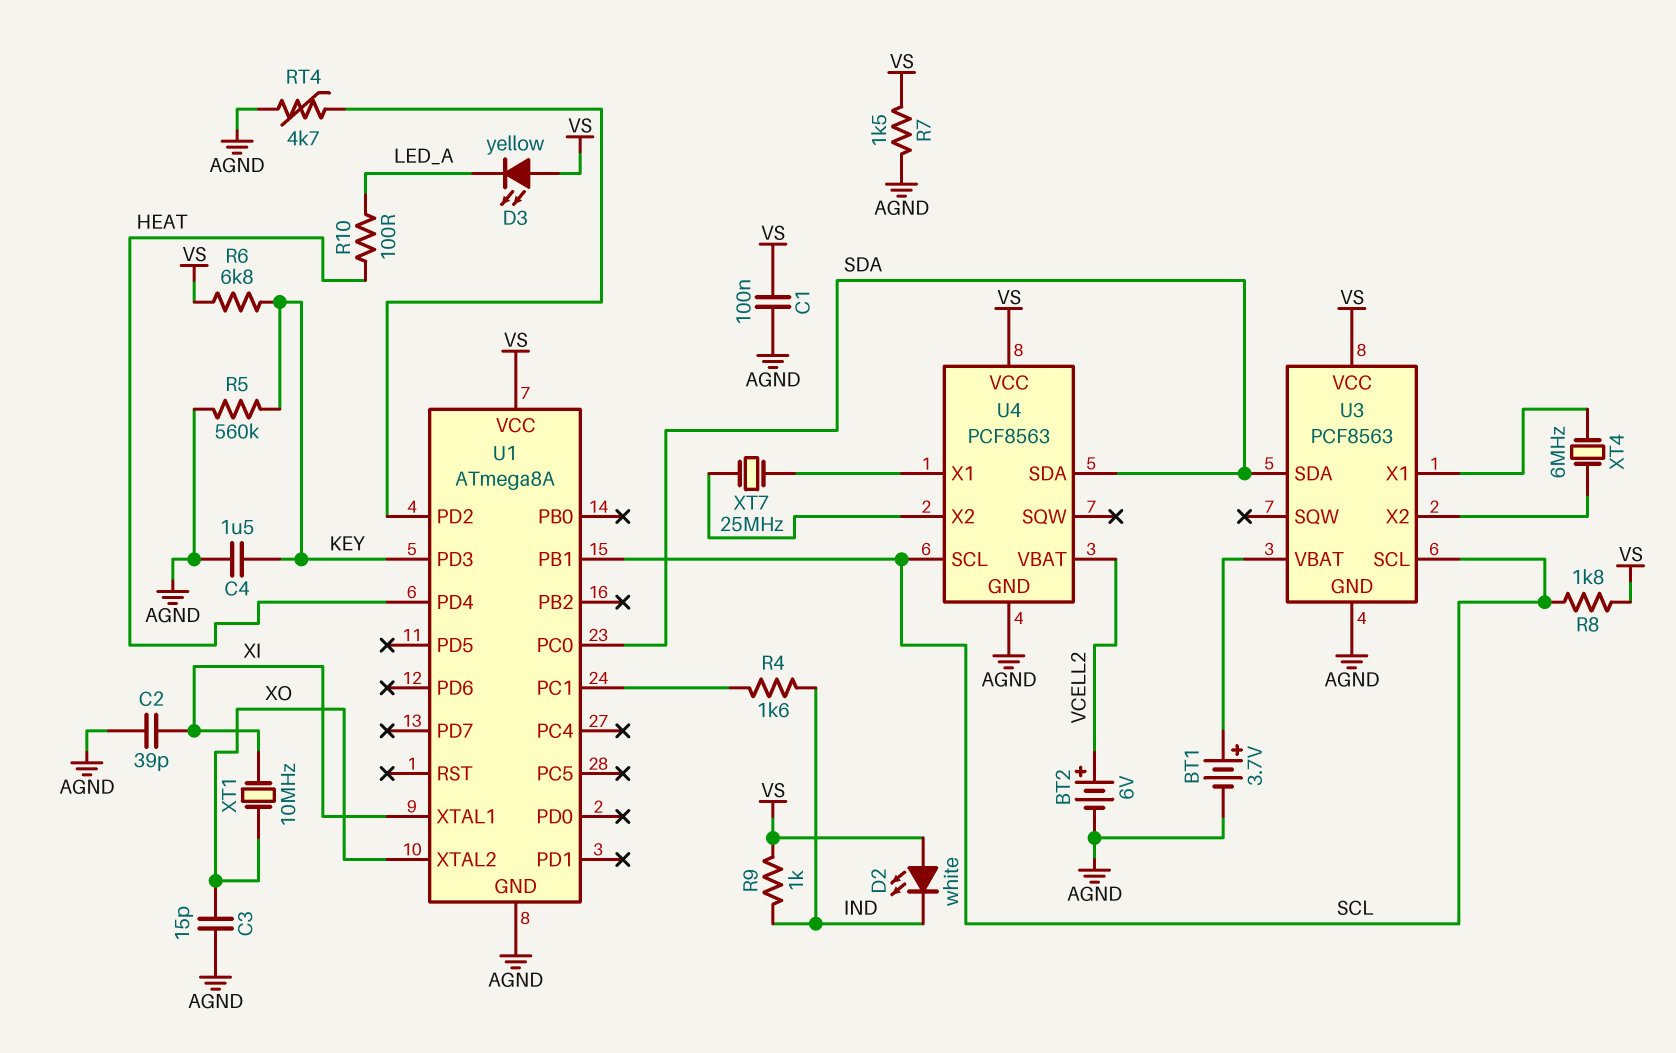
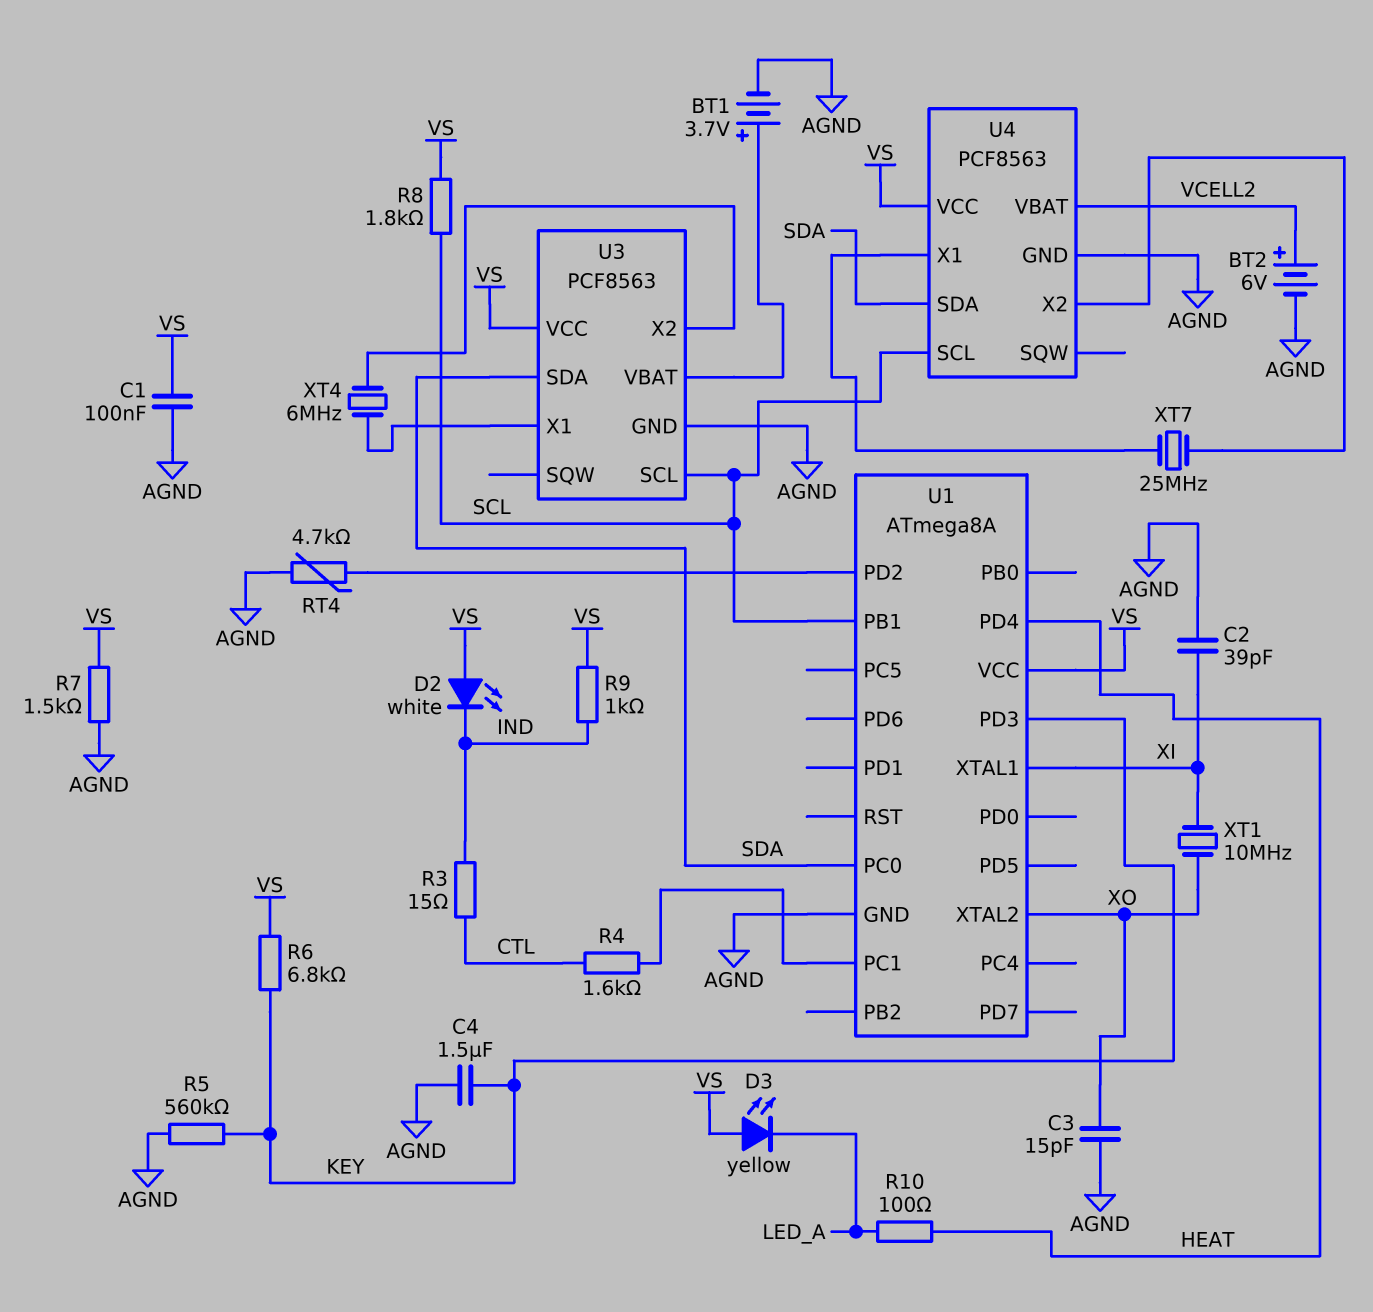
R3: none -> 15 (CTL, IND)
R4: 1.6k (IND, U1/PC1) -> 1.6k (CTL, U1/PC1)

